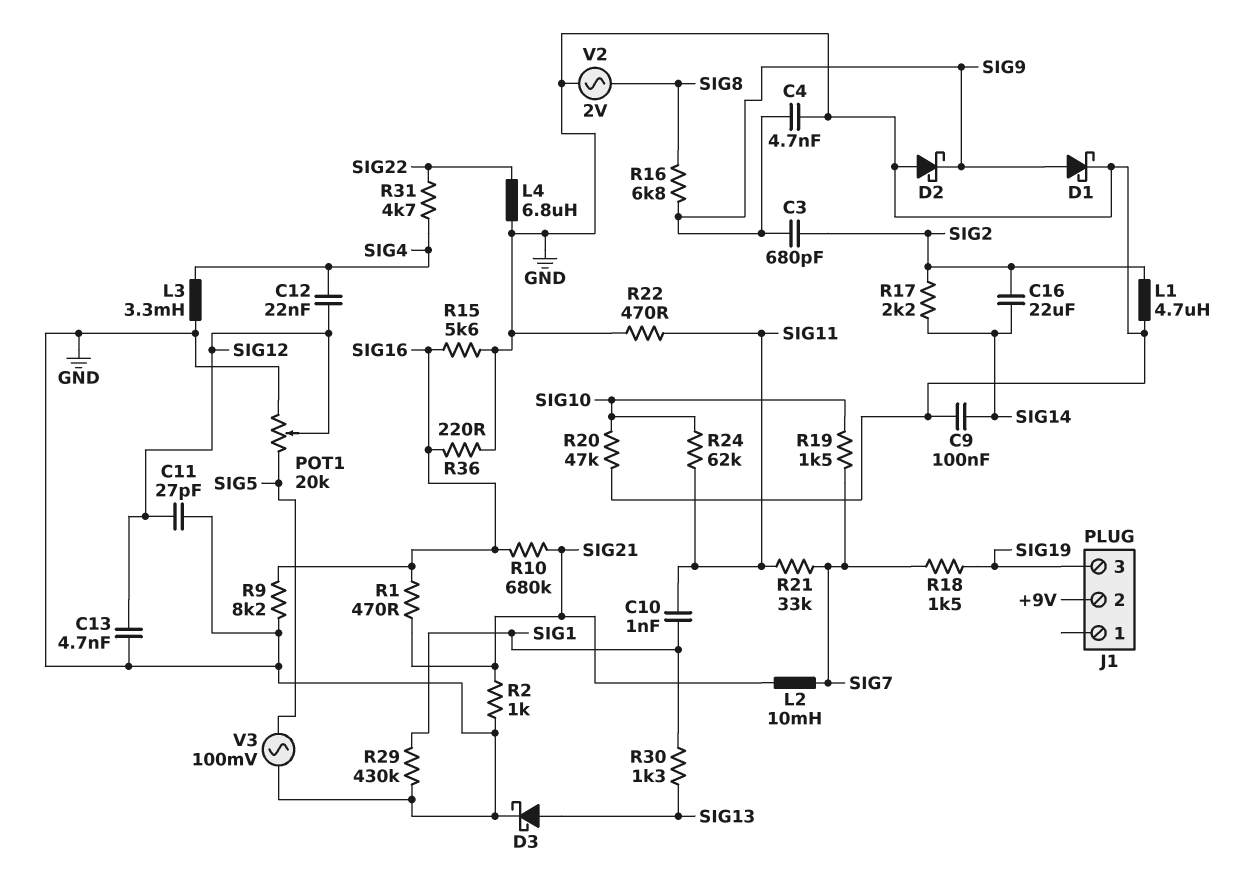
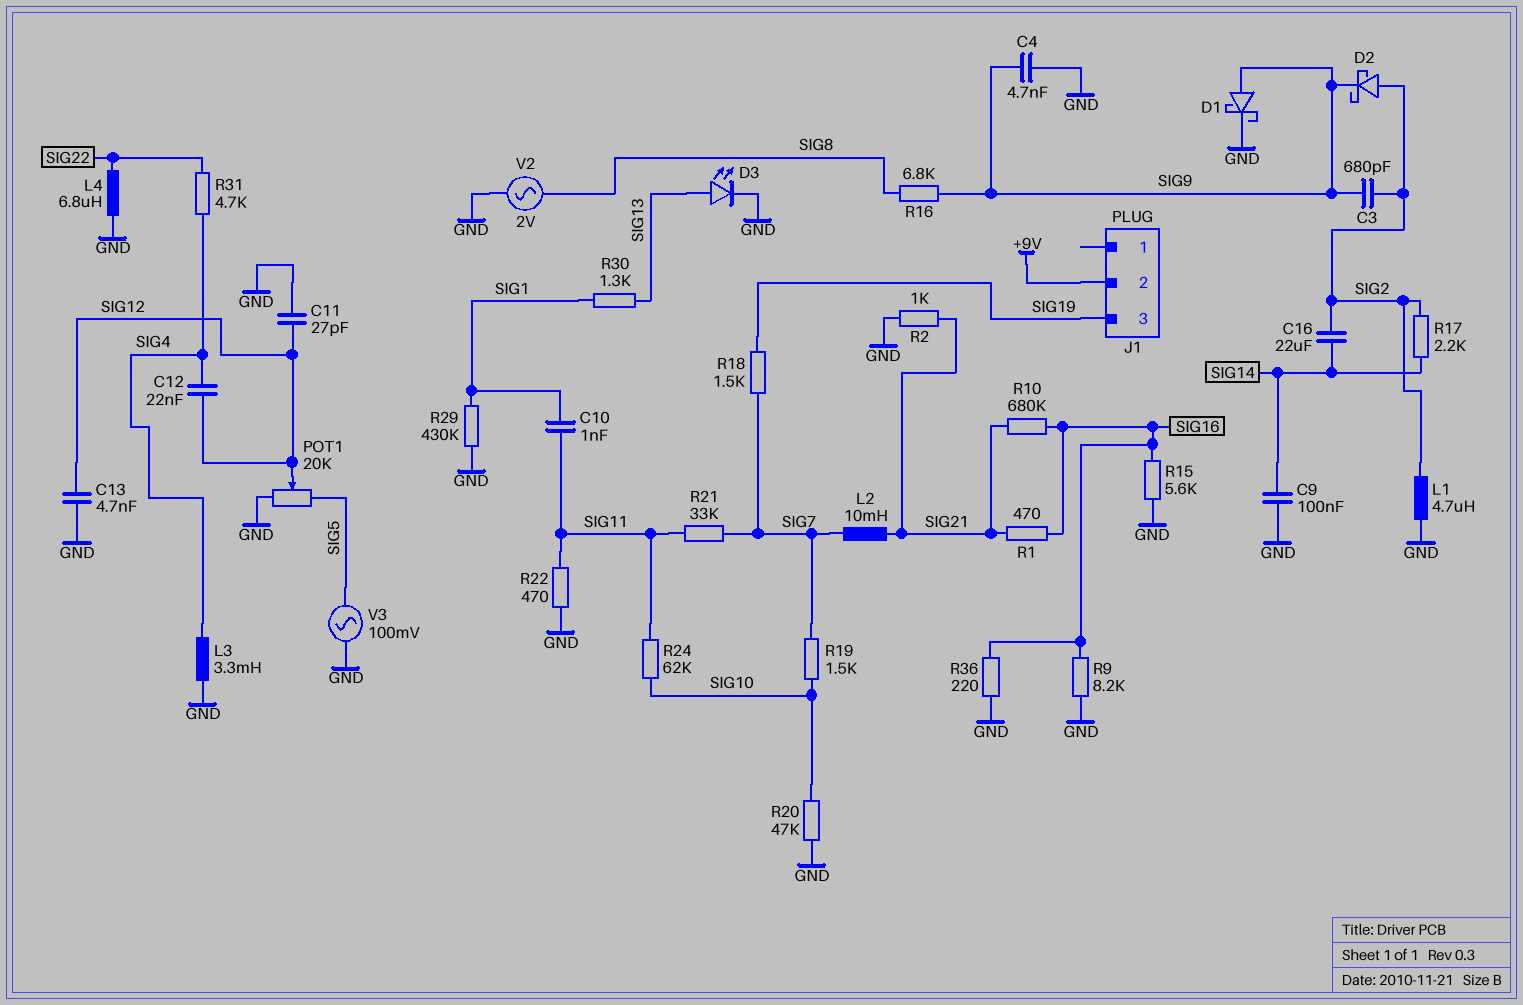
D2: schottky (A GND, K SIG9) -> schottky (A SIG2, K SIG9)
D3: schottky (A SIG13, K GND) -> LED (A SIG13, K GND)

